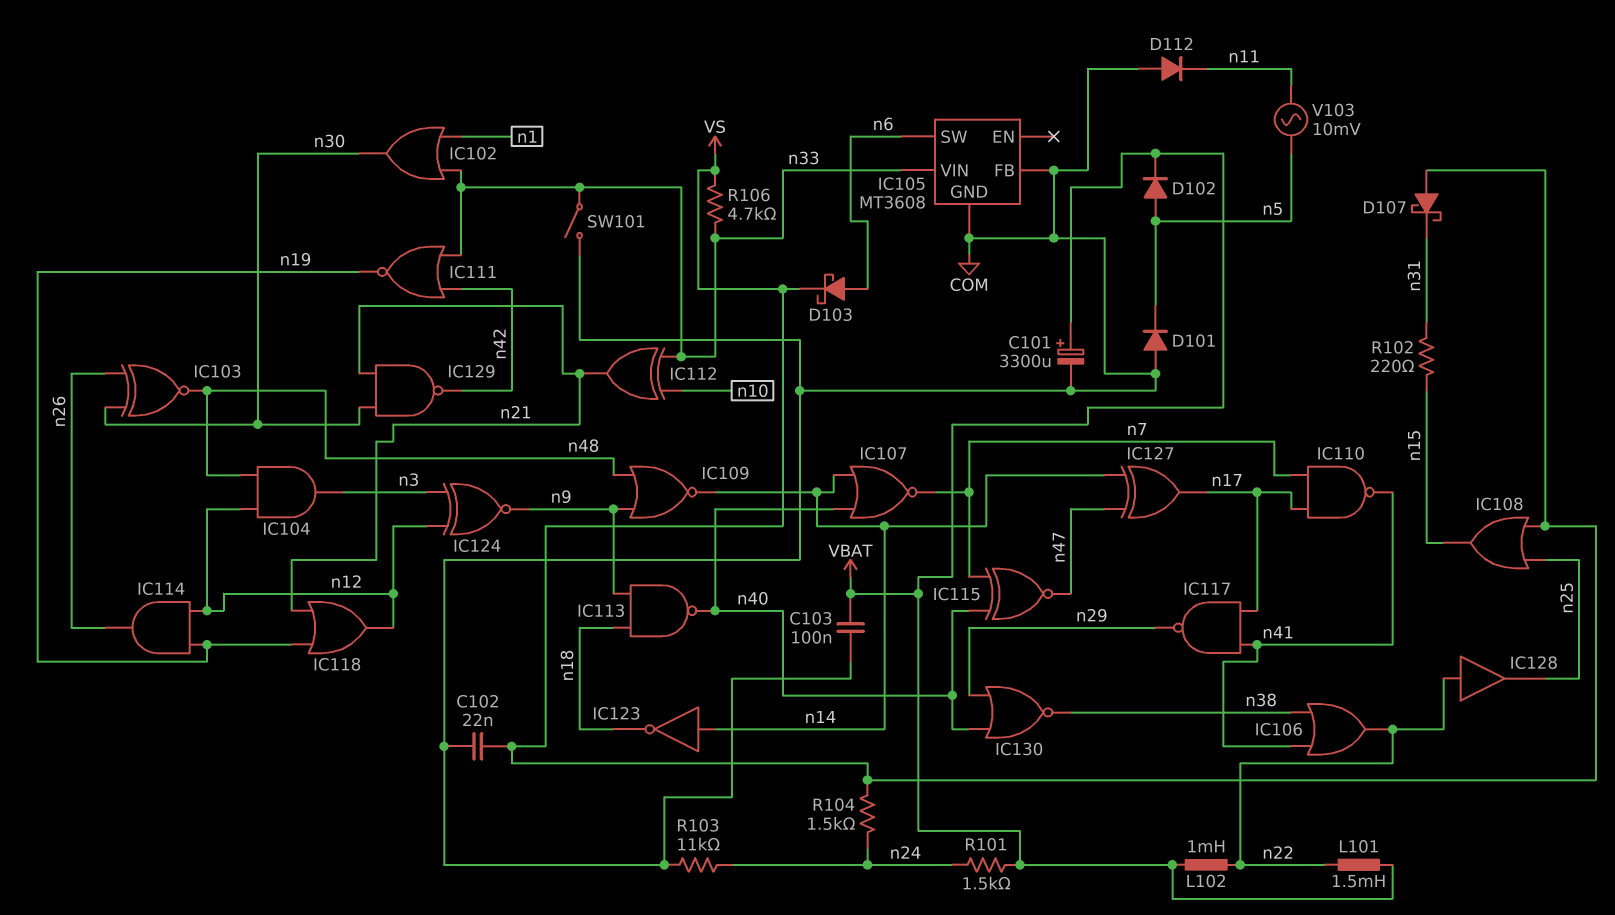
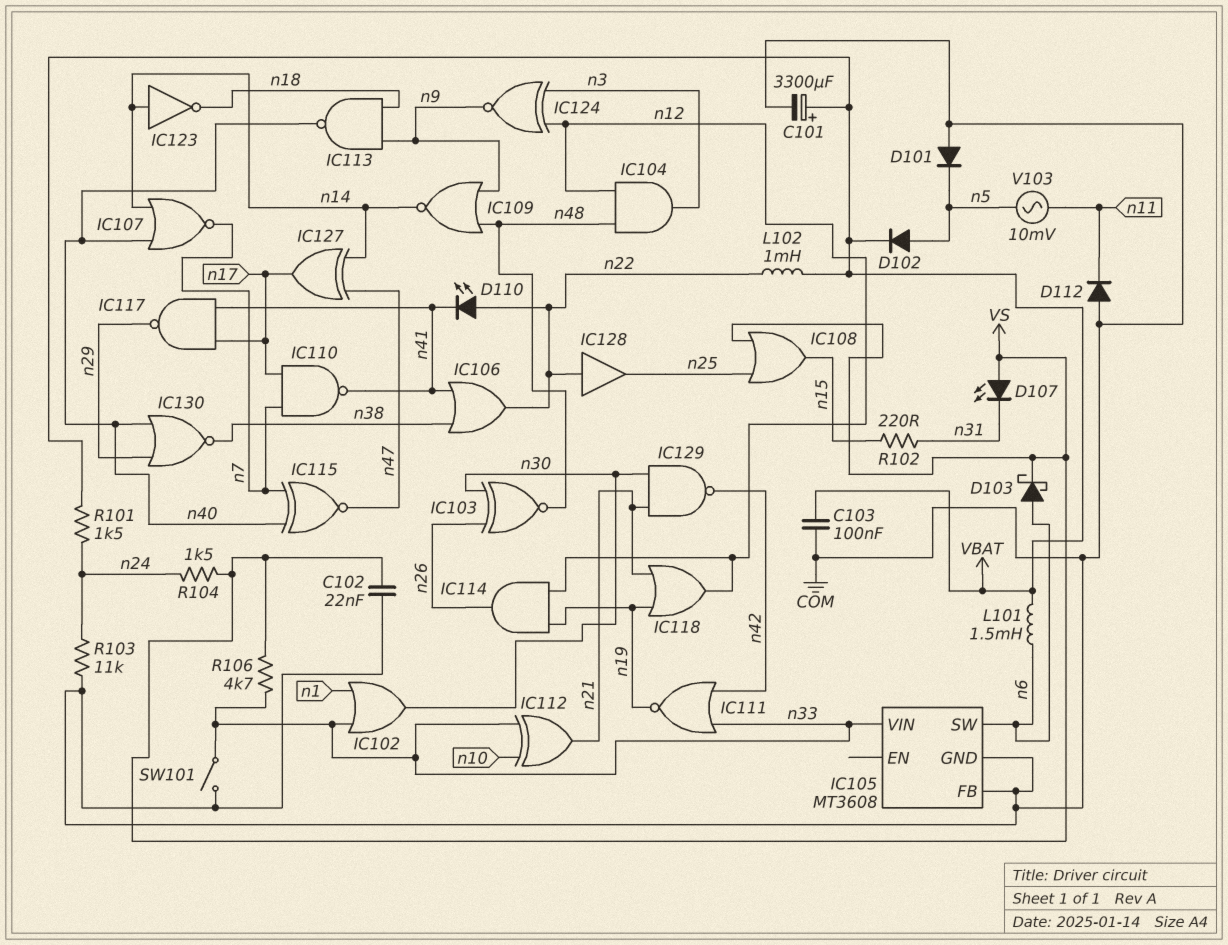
D107: schottky (A VS, K n31) -> LED (A VS, K n31)
D110: none -> LED (A n22, K n41)
L101: 1.5mH (VBAT, n22) -> 1.5mH (VBAT, n6)

